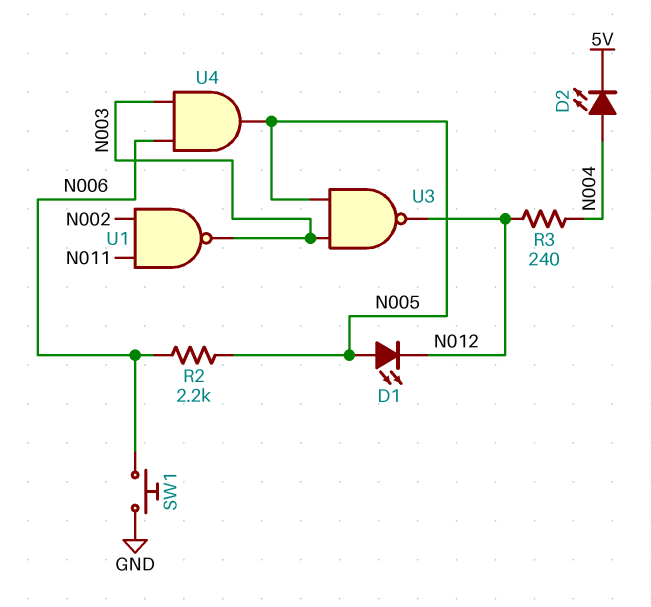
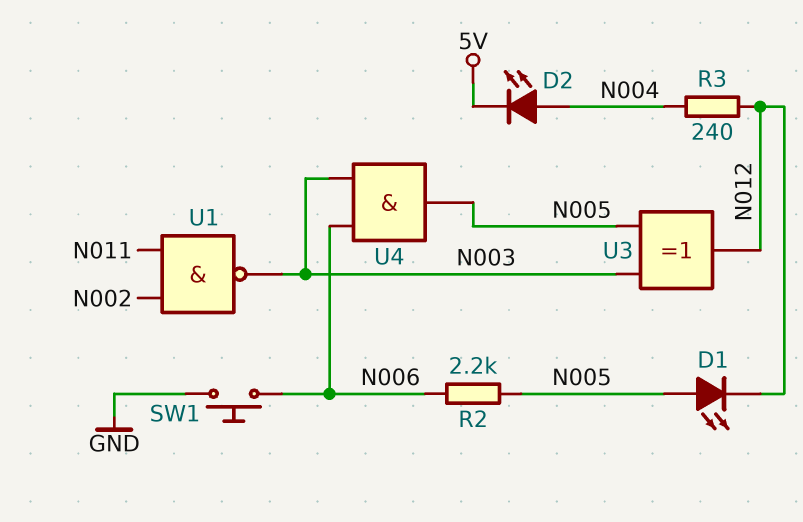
U3: NAND (in N003, in N005, out N012) -> XOR (in N003, in N005, out N012)

